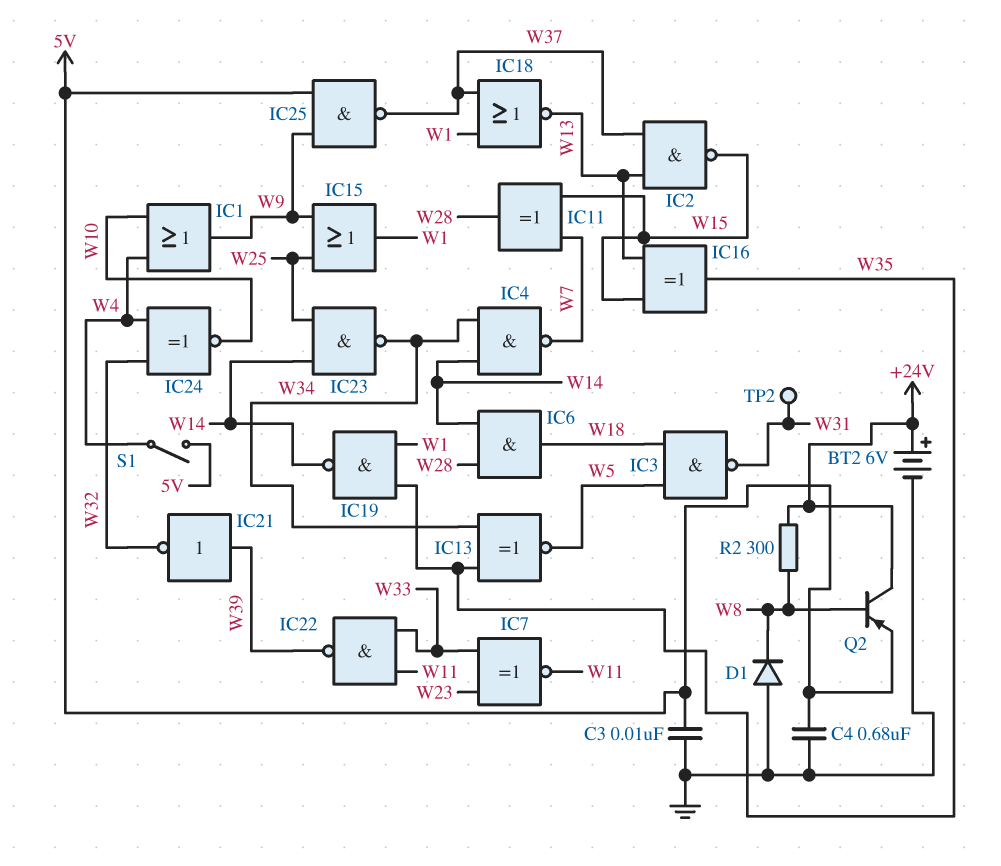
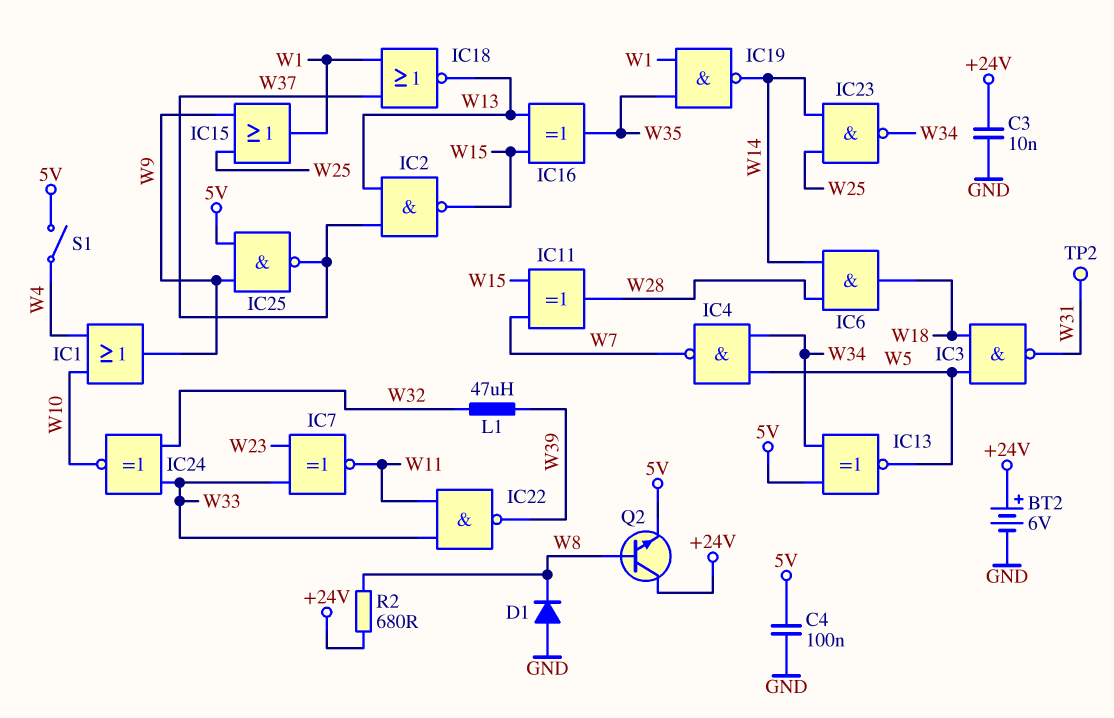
C3: 10nF (5V, GND) -> 10nF (+24V, GND)
C4: 680nF (5V, GND) -> 100nF (5V, GND)
IC4: NAND (in W14, in W34, out W7) -> NAND (in W5, in W34, out W7)
IC13: XNOR (in W34, in W35, out W5) -> XNOR (in 5V, in W34, out W5)
IC21: NOT (in W39, out W32) -> none
IC24: XNOR (in W4, in W32, out W10) -> XNOR (in W32, in W33, out W10)
L1: none -> 47uH (W32, W39)
Q2: PNP (B W8, C +24V, E 5V) -> NPN (B W8, C +24V, E 5V)
R2: 300 (+24V, W8) -> 680 (+24V, W8)

